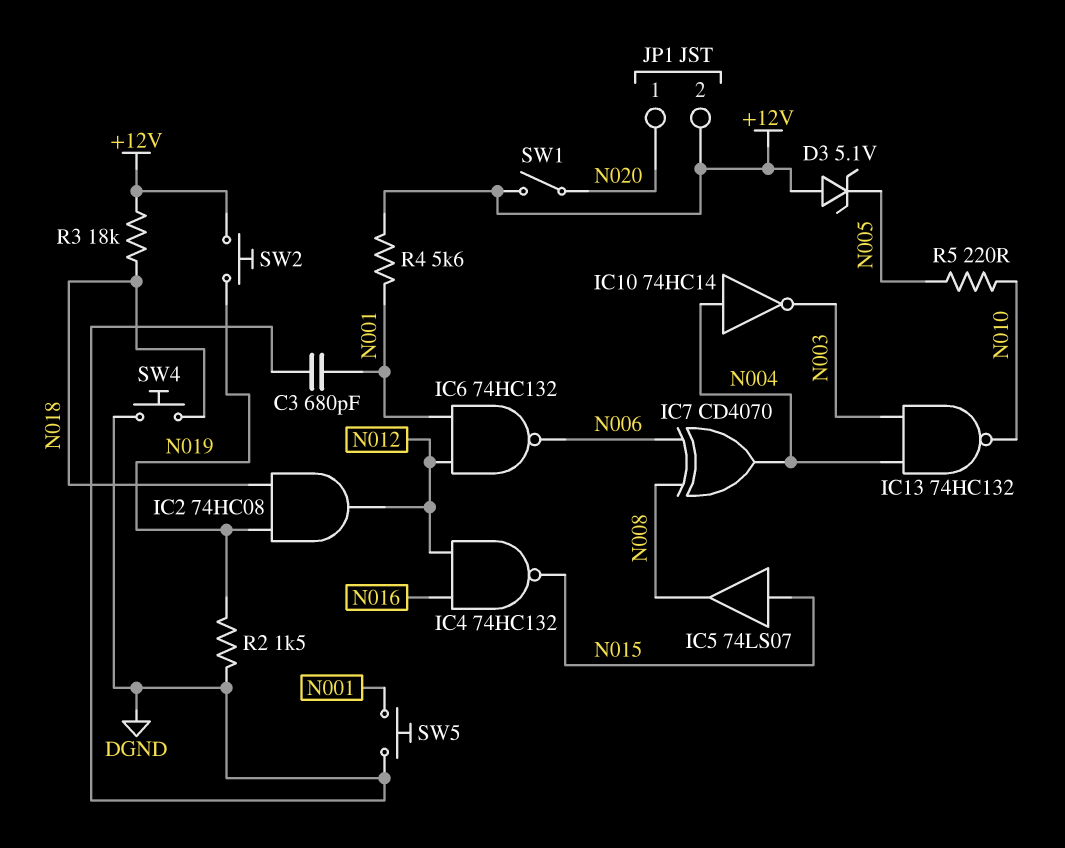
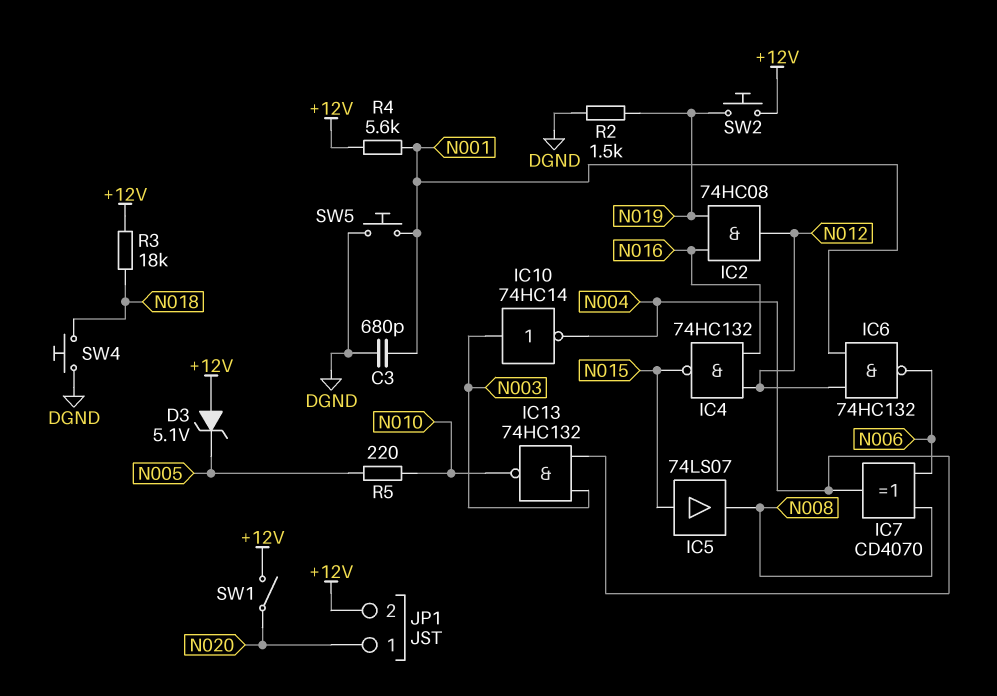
IC2: AND 74HC08 (in N018, in N019, out N012) -> AND 74HC08 (in N016, in N019, out N012)
IC10: NOT 74HC14 (in N004, out N003) -> NOT 74HC14 (in N003, out N004)

